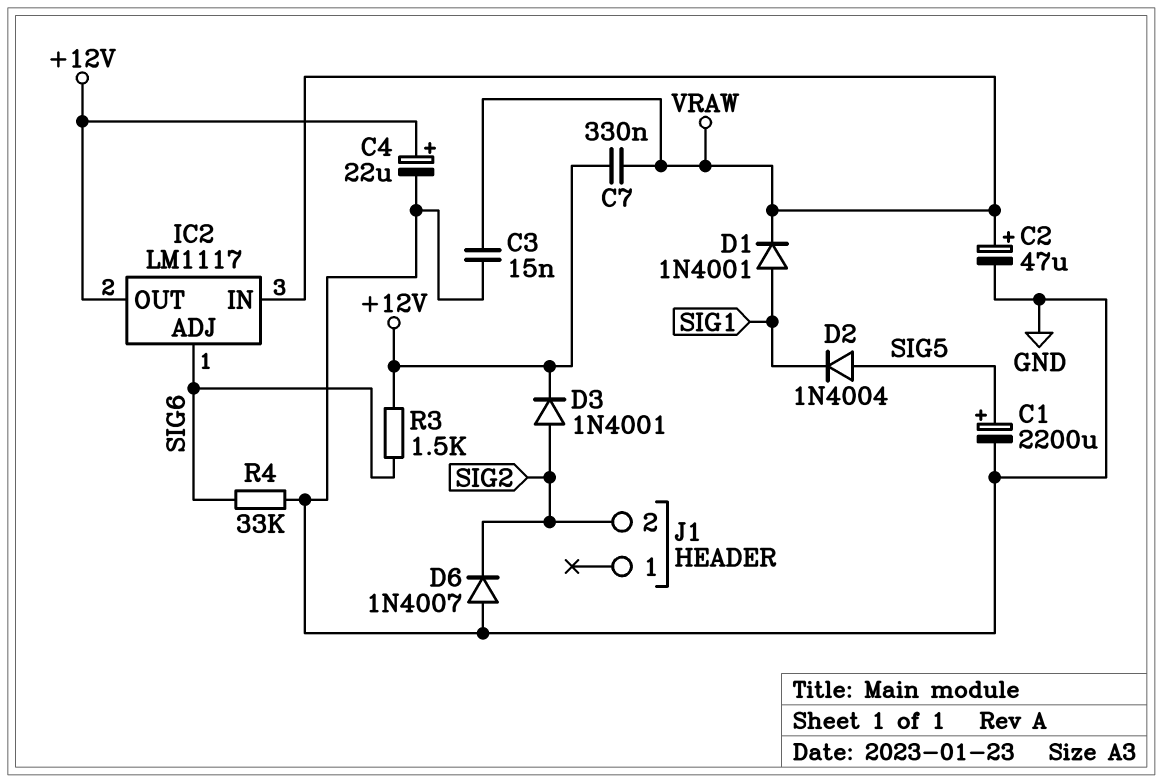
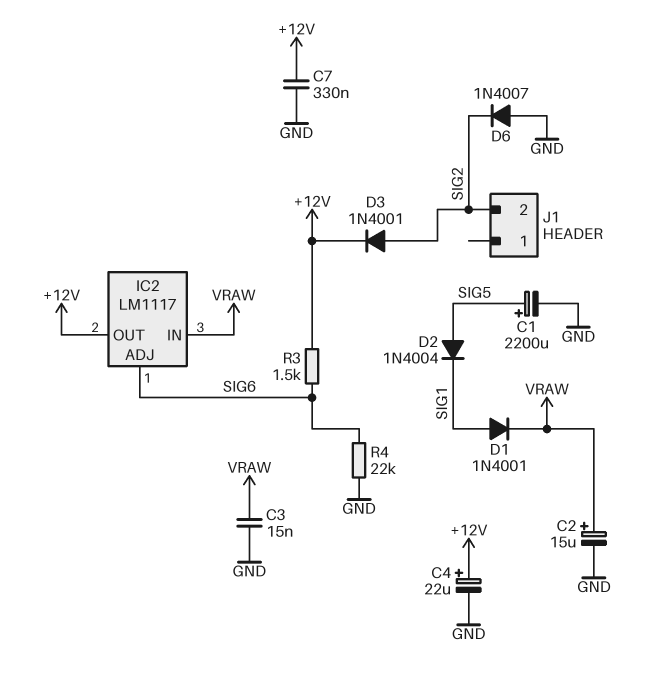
C2: 47uF (plus VRAW, minus GND) -> 15uF (plus VRAW, minus GND)
C7: 330nF (+12V, VRAW) -> 330nF (+12V, GND)
R4: 33k (GND, SIG6) -> 22k (GND, SIG6)

